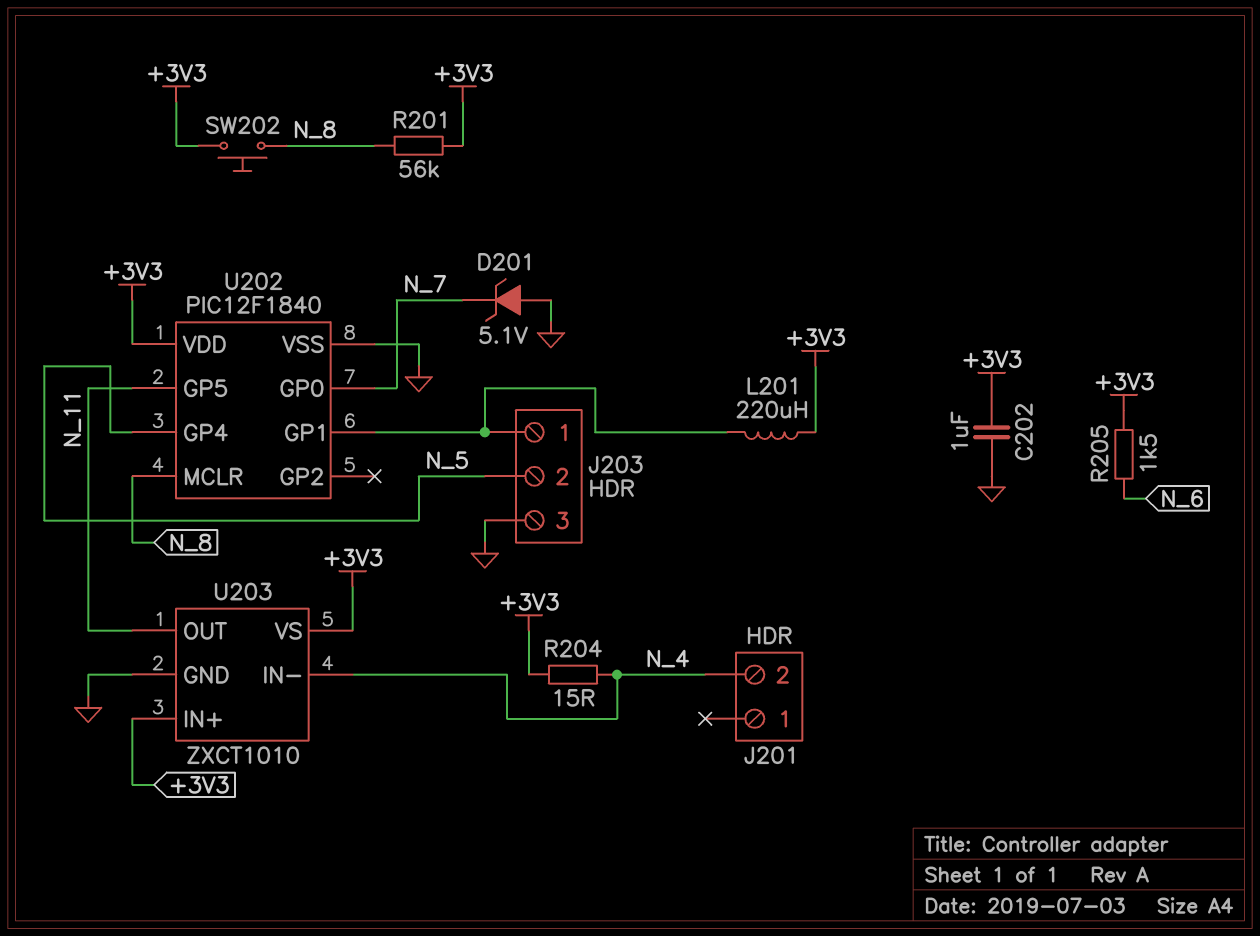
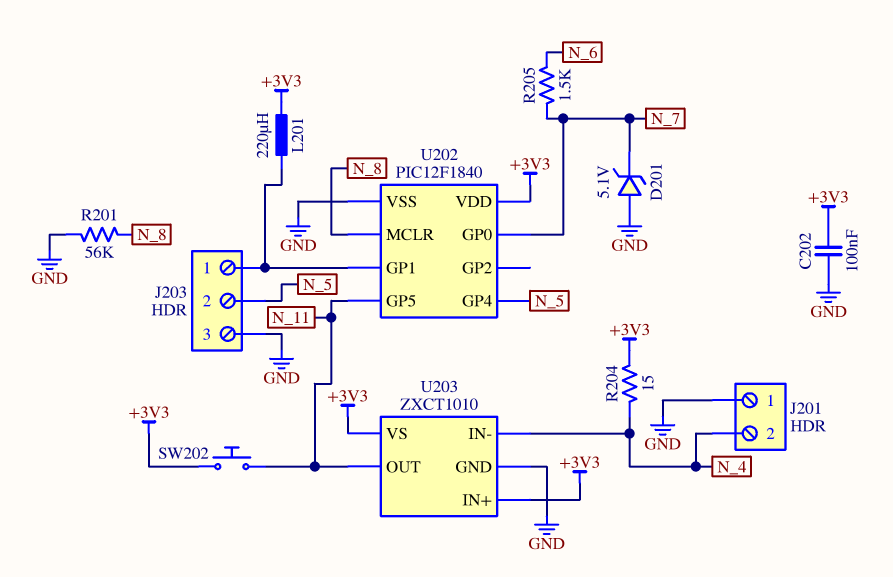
C202: 1uF (+3V3, GND) -> 100nF (+3V3, GND)
J201 pin 1: none -> GND
R201: 56k (+3V3, N_8) -> 56k (GND, N_8)
R205: 1.5k (+3V3, N_6) -> 1.5k (N_6, N_7)
SW202: button (+3V3, N_8) -> button (+3V3, N_11)

